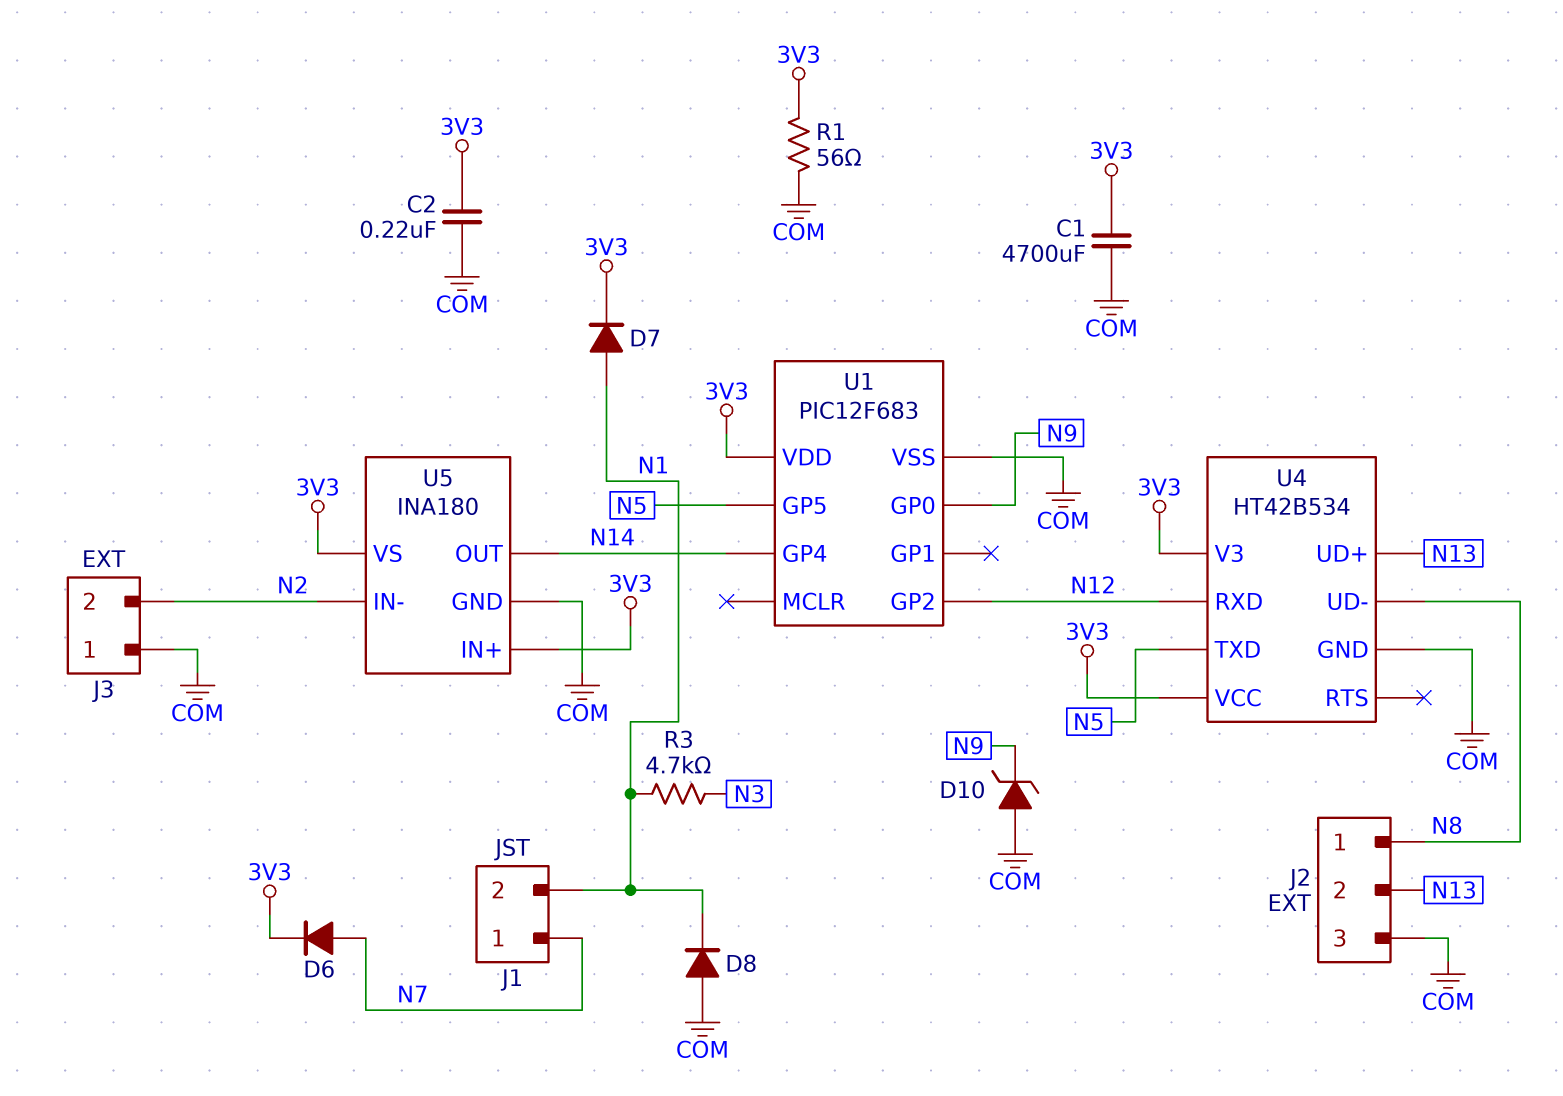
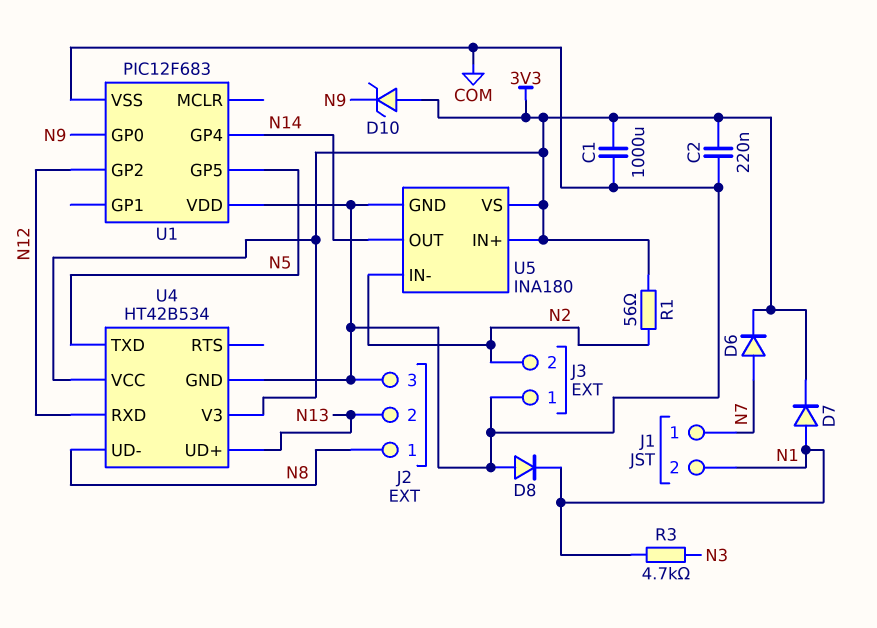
C1: 4700uF (3V3, COM) -> 1000uF (3V3, COM)
D10: zener (A COM, K N9) -> zener (A 3V3, K N9)
R1: 56 (3V3, COM) -> 56 (3V3, N2)
U1 pin VDD: 3V3 -> COM

